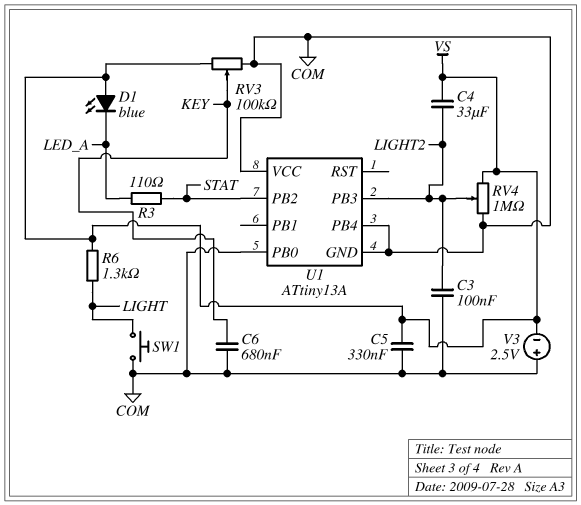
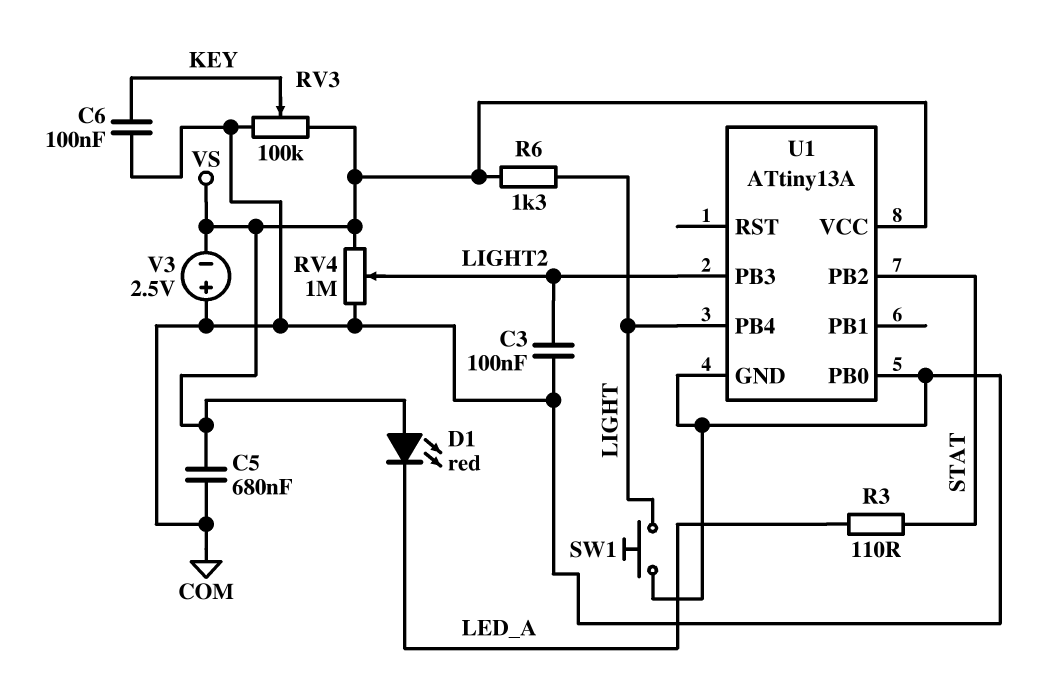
C4: 33uF (LIGHT2, VS) -> none
C5: 330nF (COM, VS) -> 680nF (COM, VS)
C6: 680nF (COM, KEY) -> 100nF (COM, KEY)
D1: LED blue (A VS, K LED_A) -> LED red (A VS, K LED_A)
U1 pin PB4: COM -> LIGHT
U1 pin VCC: COM -> VS

